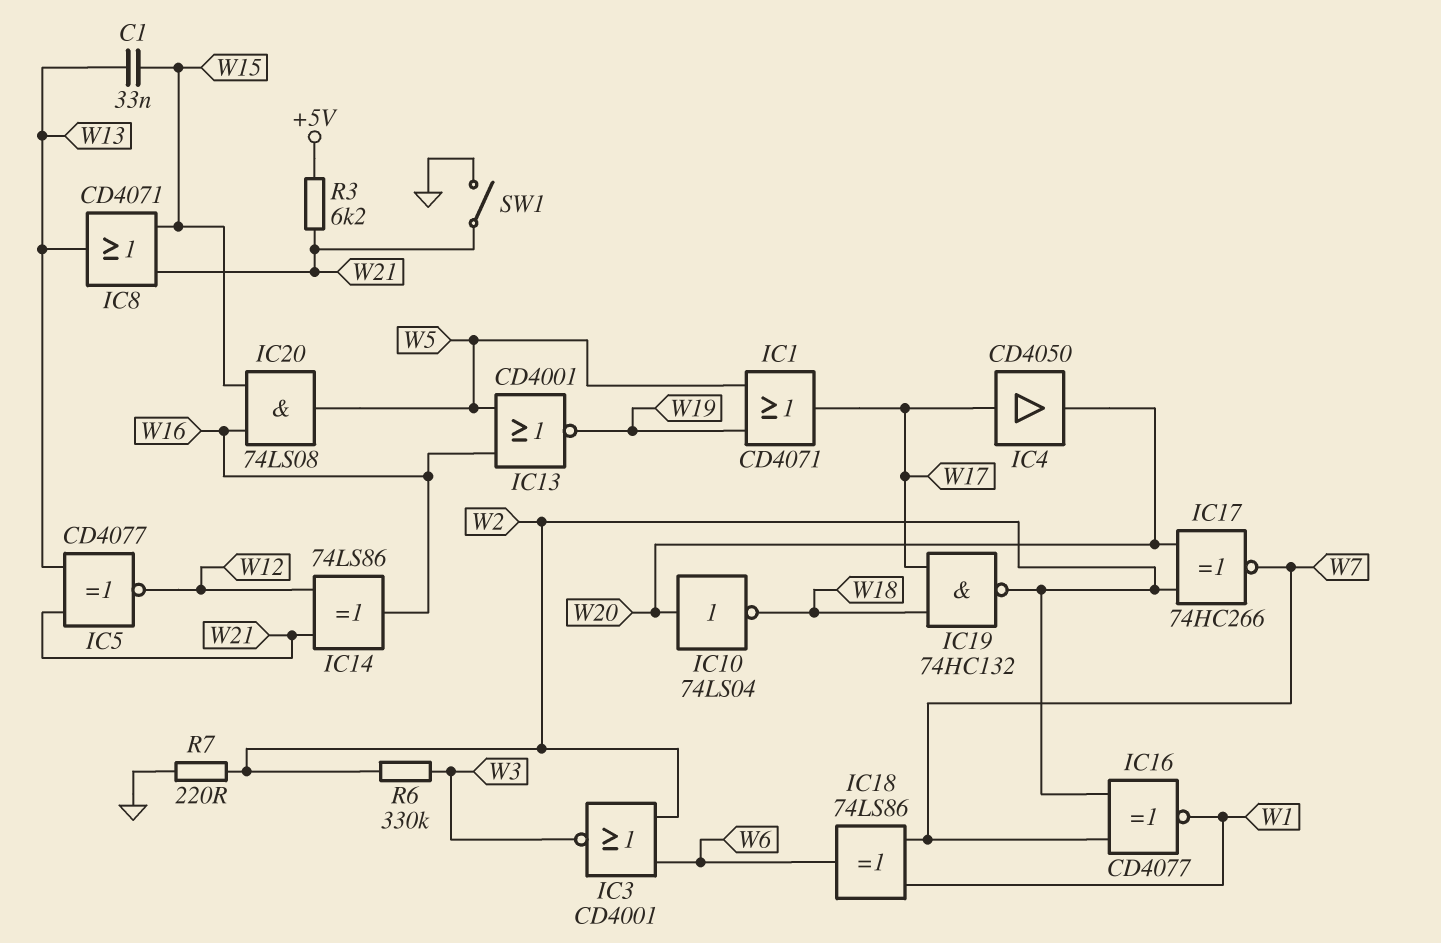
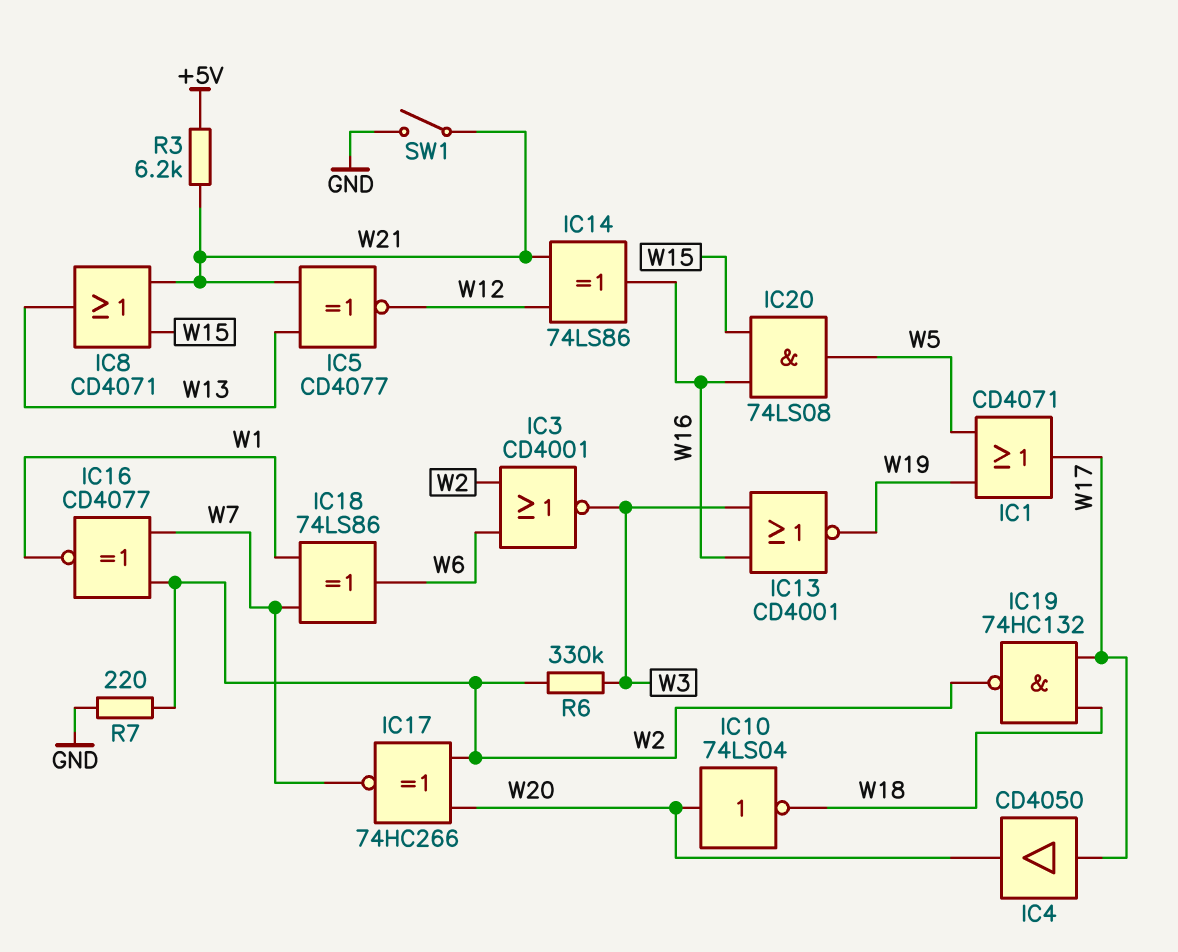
C1: 33nF (W13, W15) -> none
IC13: NOR CD4001 (in W5, in W16, out W19) -> NOR CD4001 (in W3, in W16, out W19)

